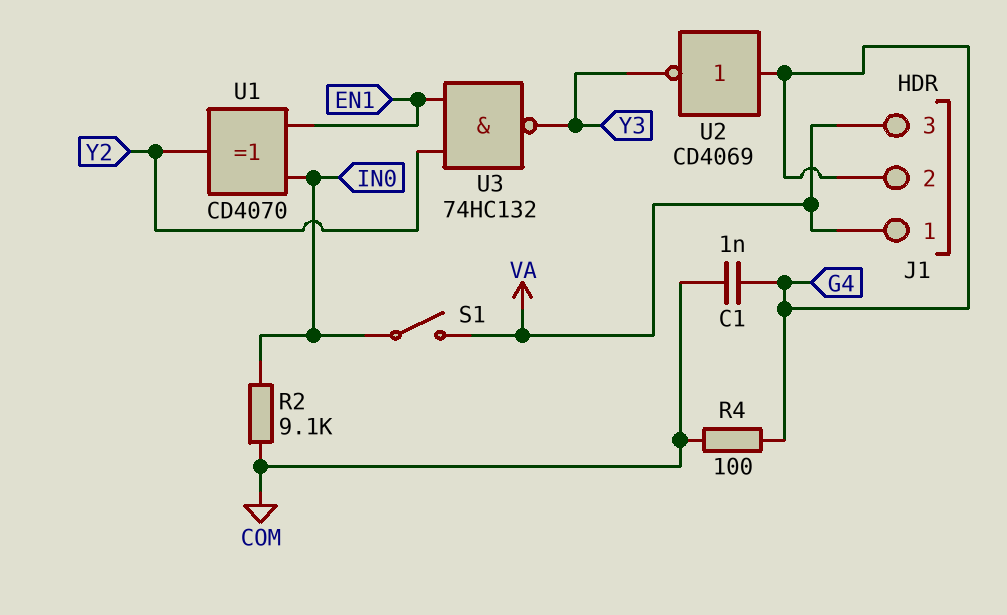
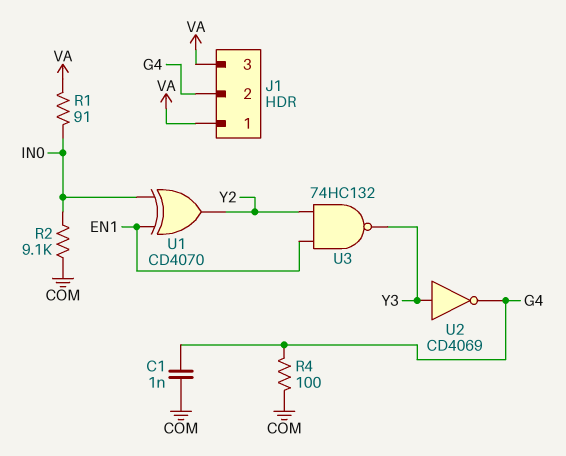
R1: none -> 91 (IN0, VA)
S1: switch (IN0, VA) -> none
U2: NOT CD4069 (in G4, out Y3) -> NOT CD4069 (in Y3, out G4)

